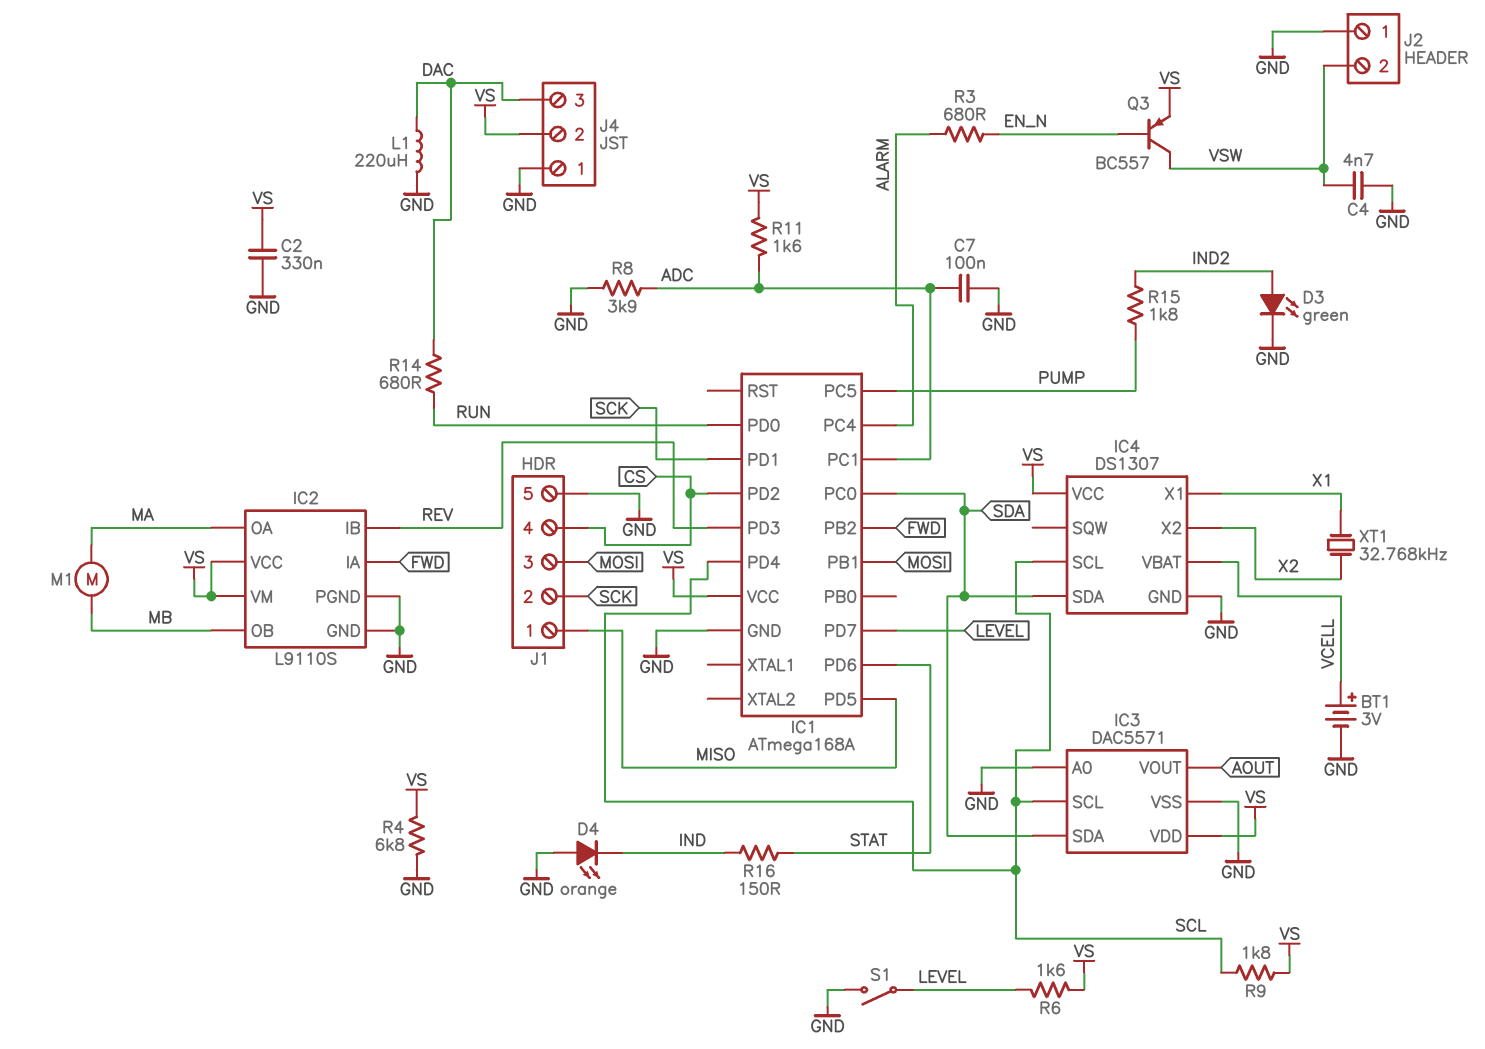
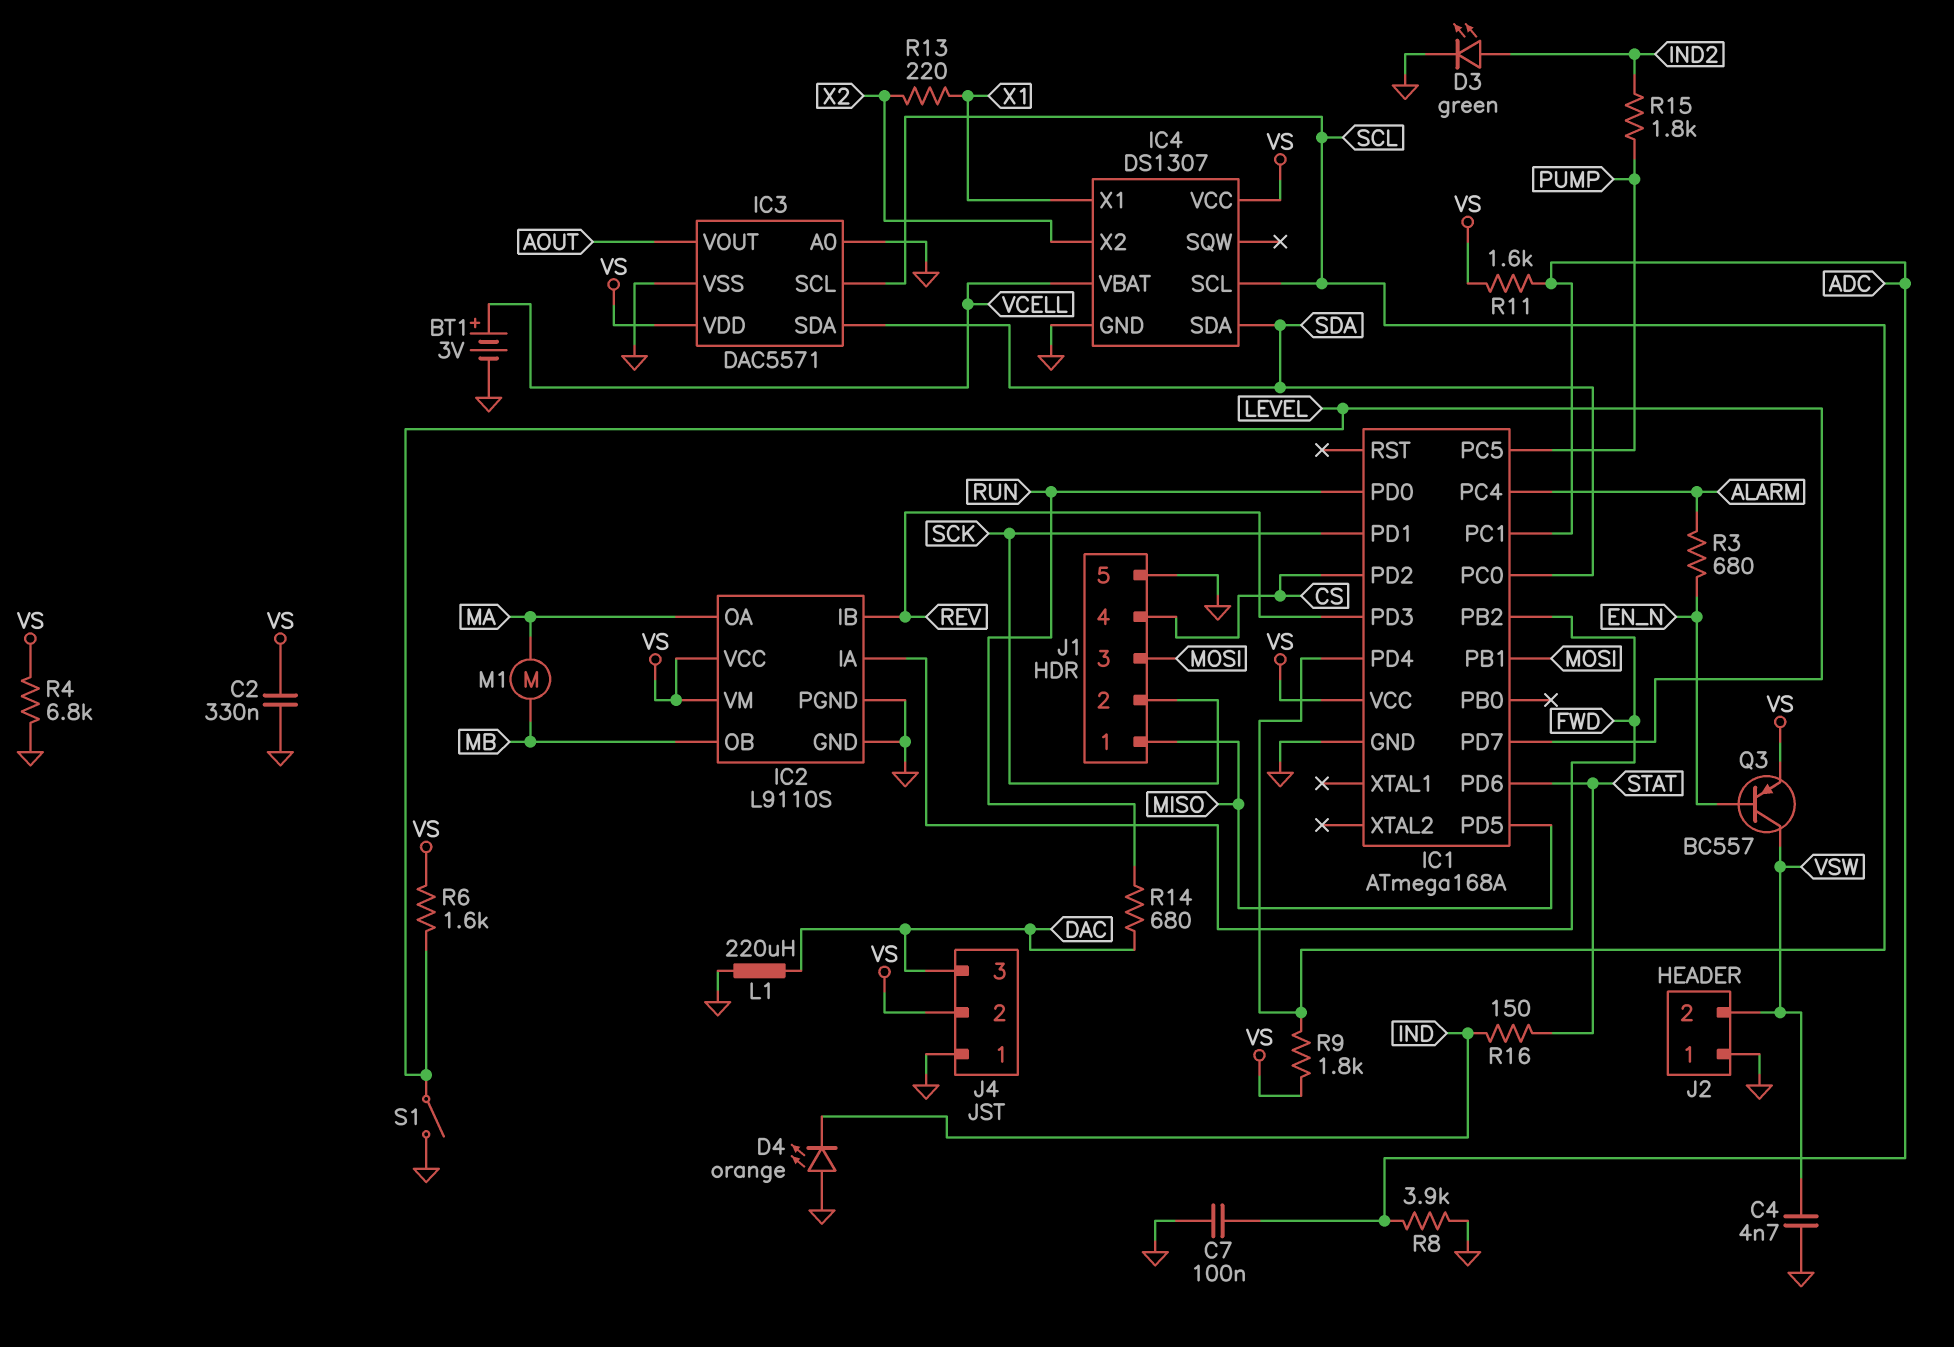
R13: none -> 220 (X1, X2)
XT1: 32.768kHz (X1, X2) -> none

